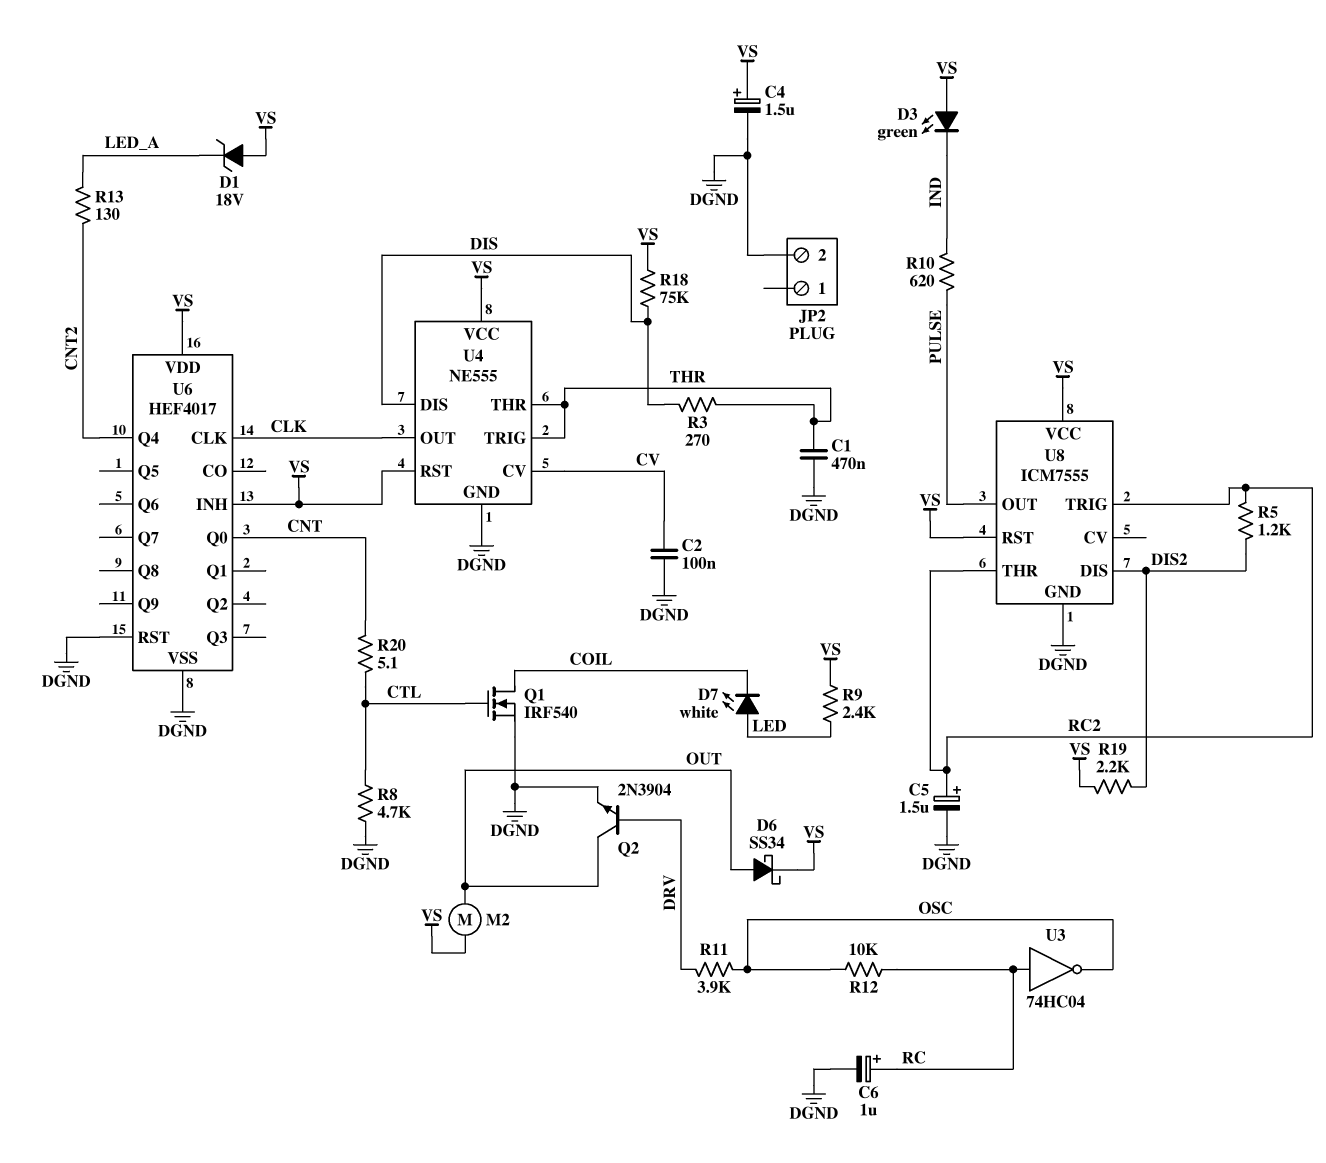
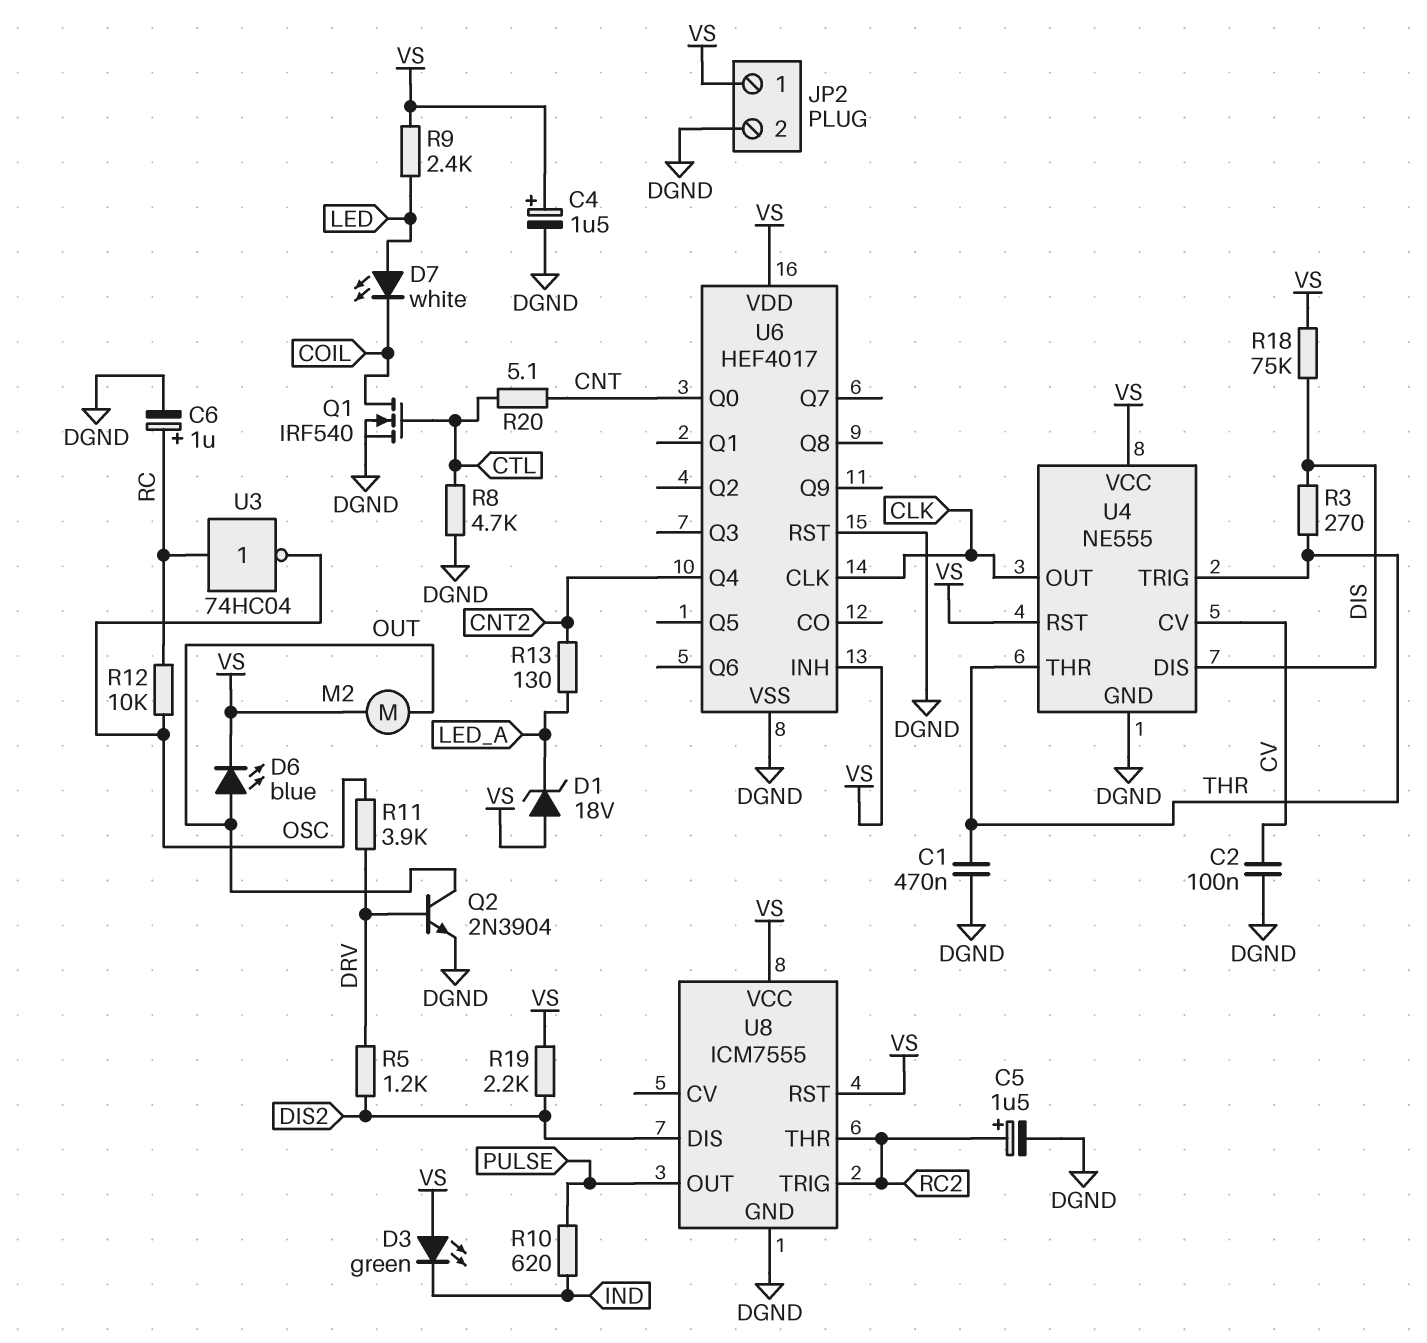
D6: schottky SS34 (A OUT, K VS) -> LED blue (A OUT, K VS)
JP2 pin 1: none -> VS
R5: 1.2k (DIS2, RC2) -> 1.2k (DIS2, DRV)

